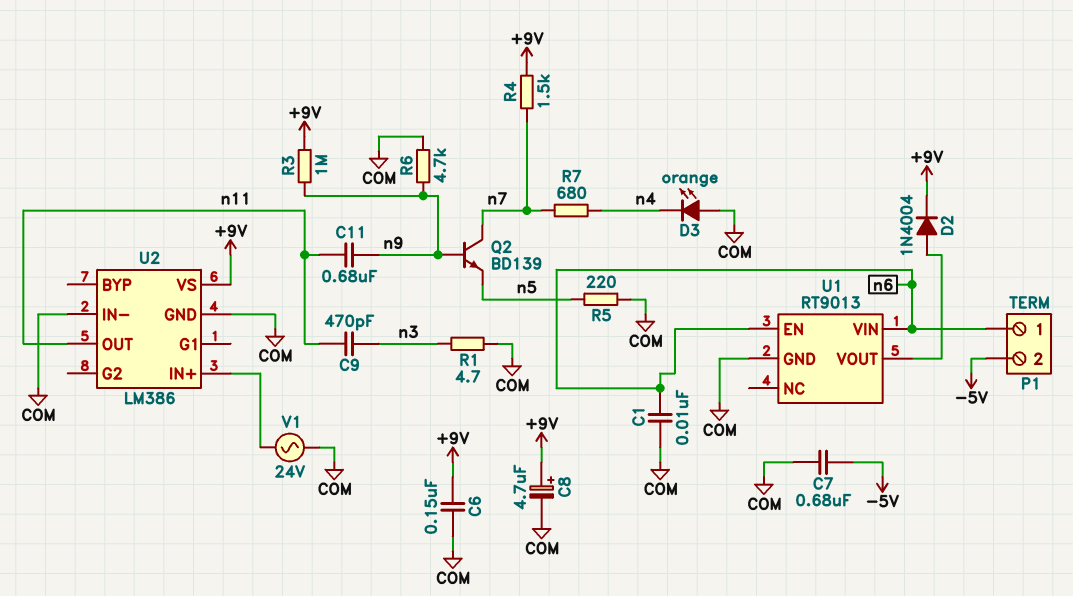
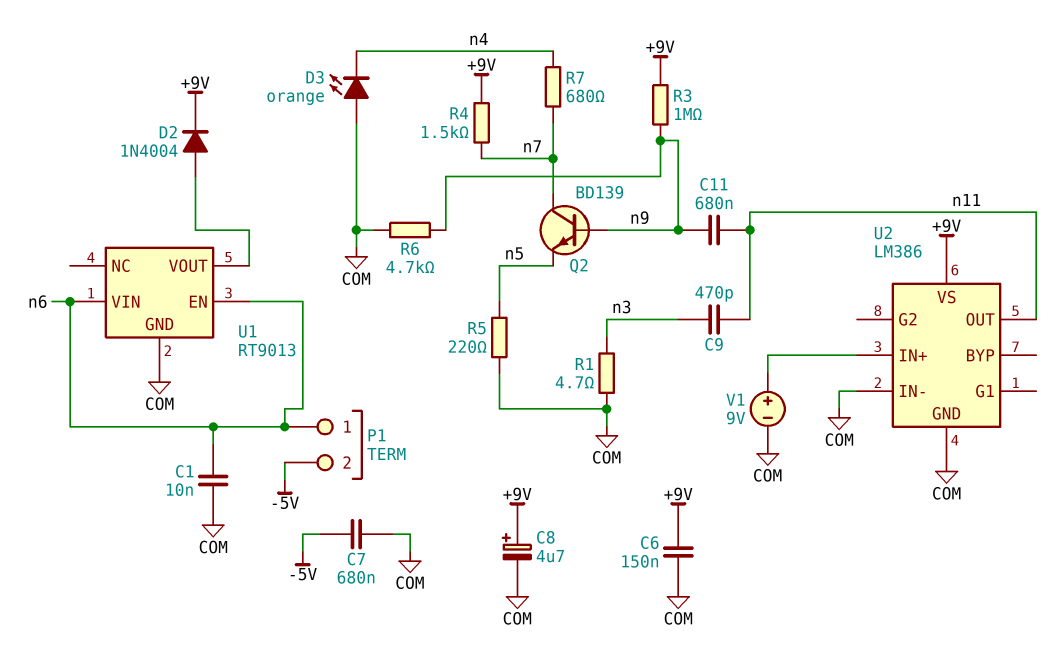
V1: AC 24V (COM, U2/IN+) -> 9V (plus U2/IN+, minus COM)

